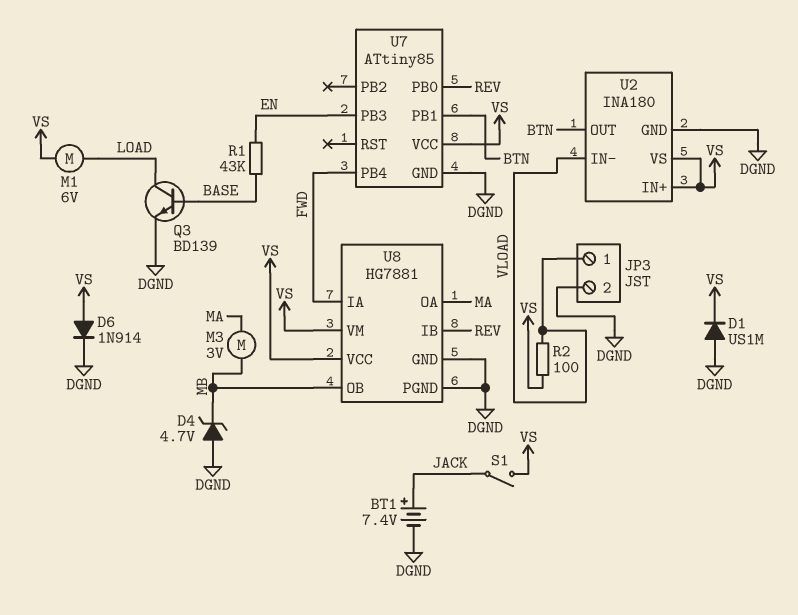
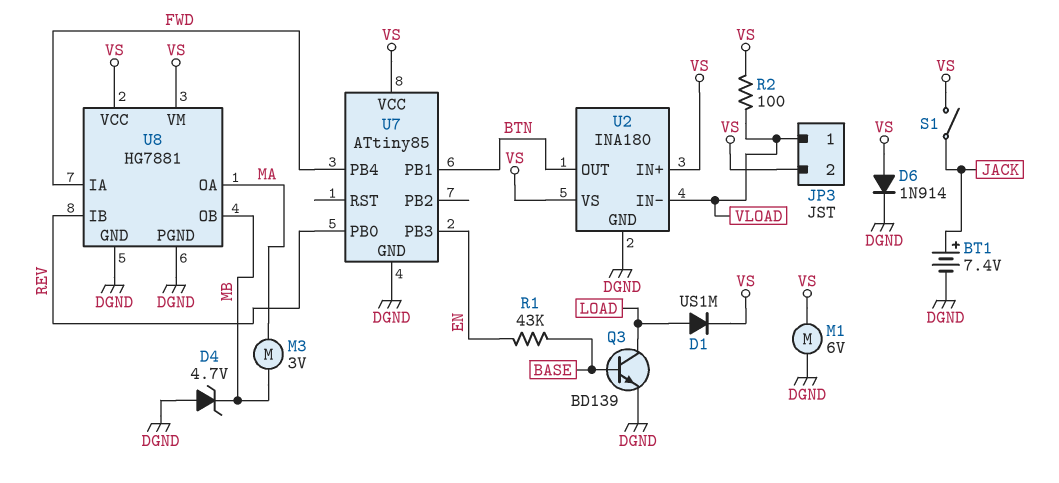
D1: diode US1M (A DGND, K VS) -> diode US1M (A LOAD, K VS)
JP3 pin 2: DGND -> VS
M1: motor 6V (LOAD, VS) -> motor 6V (DGND, VS)

